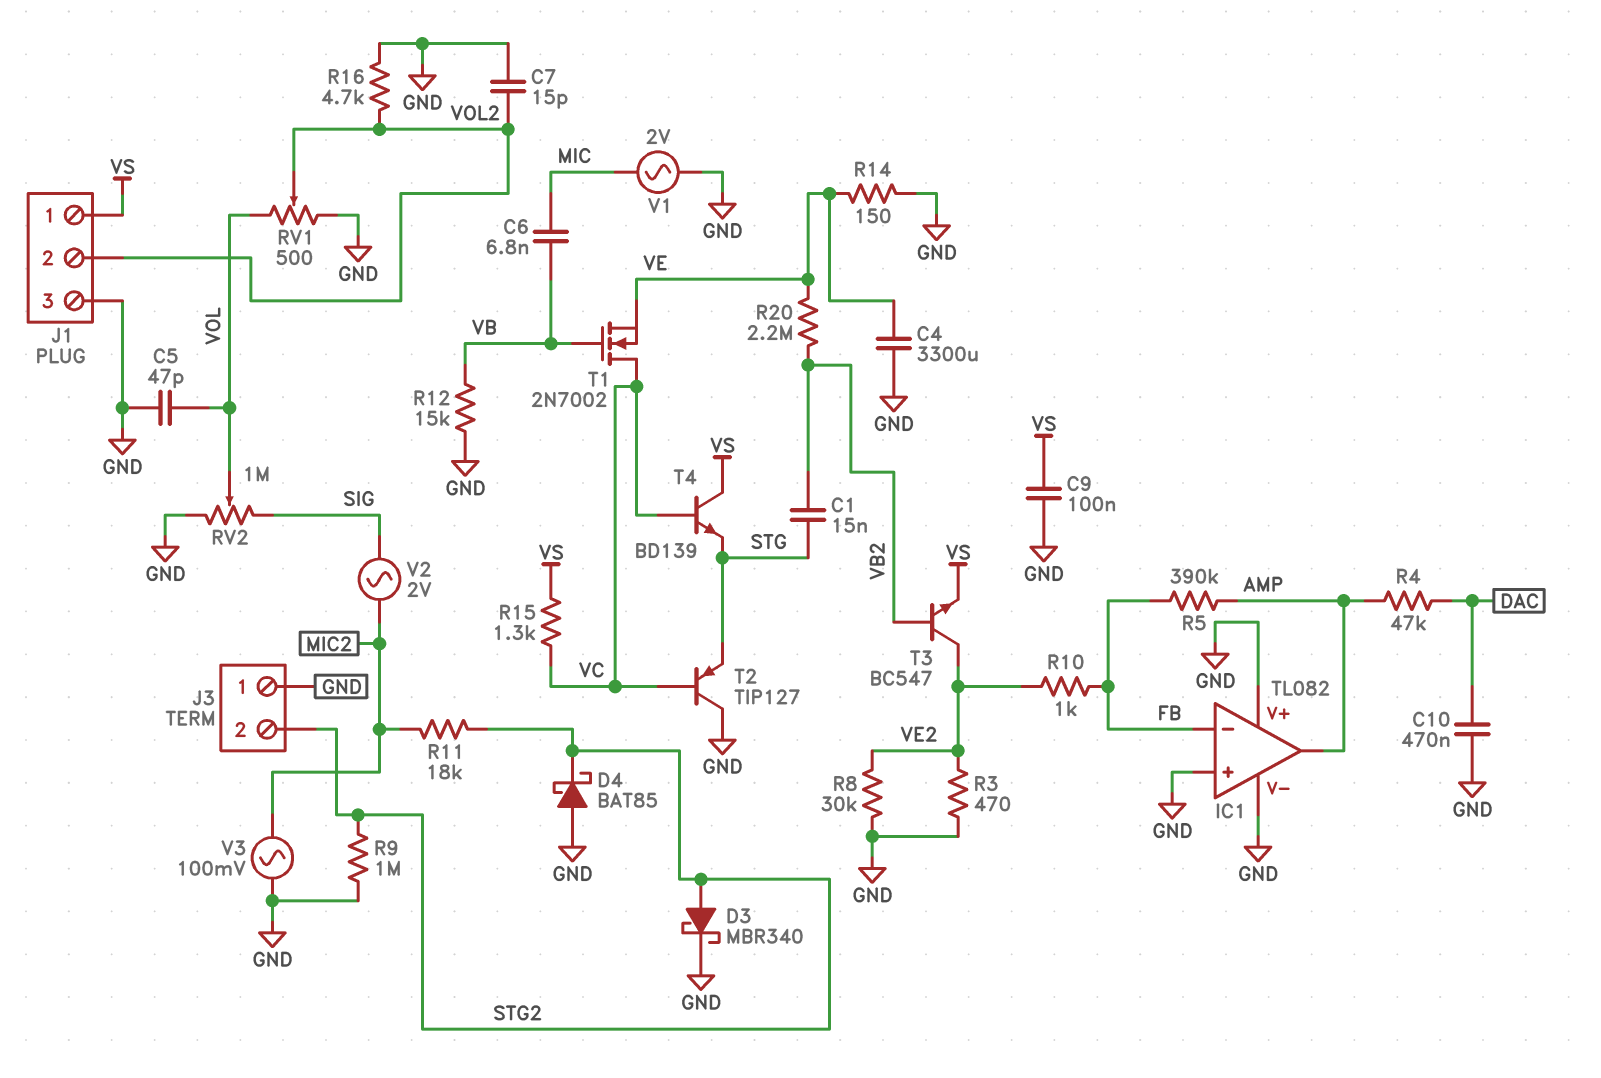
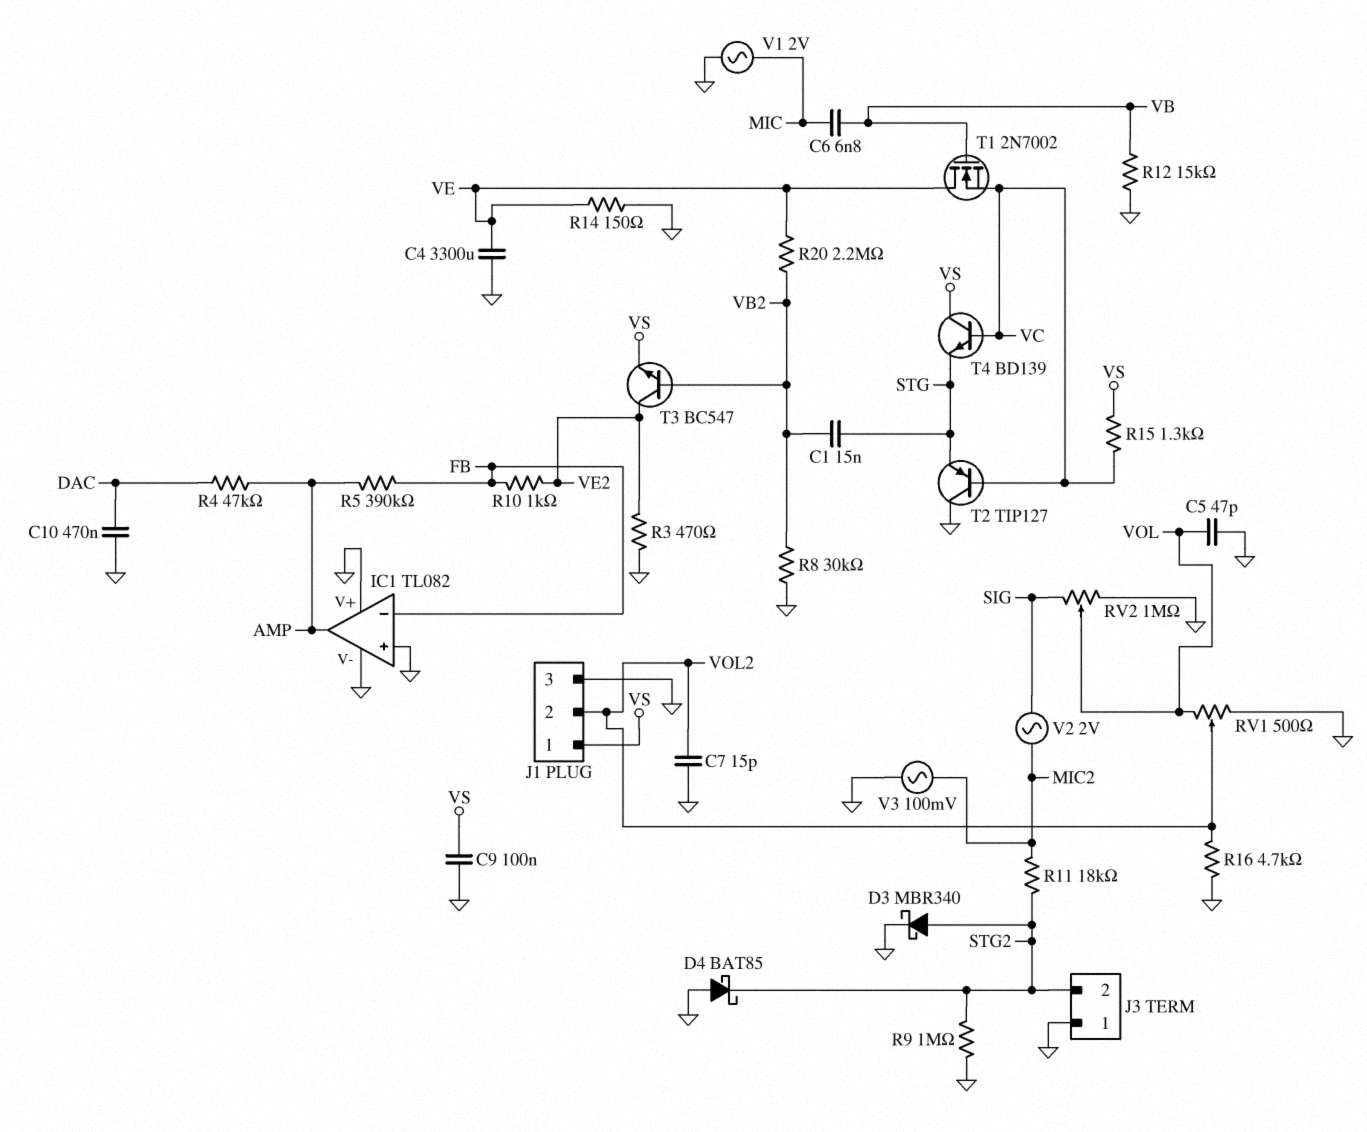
R8: 30k (GND, VE2) -> 30k (GND, VB2)
T1: NMOS 2N7002 (G VB, D VC, S VE) -> NMOS 2N7002 (G VB, D VE, S VC)

